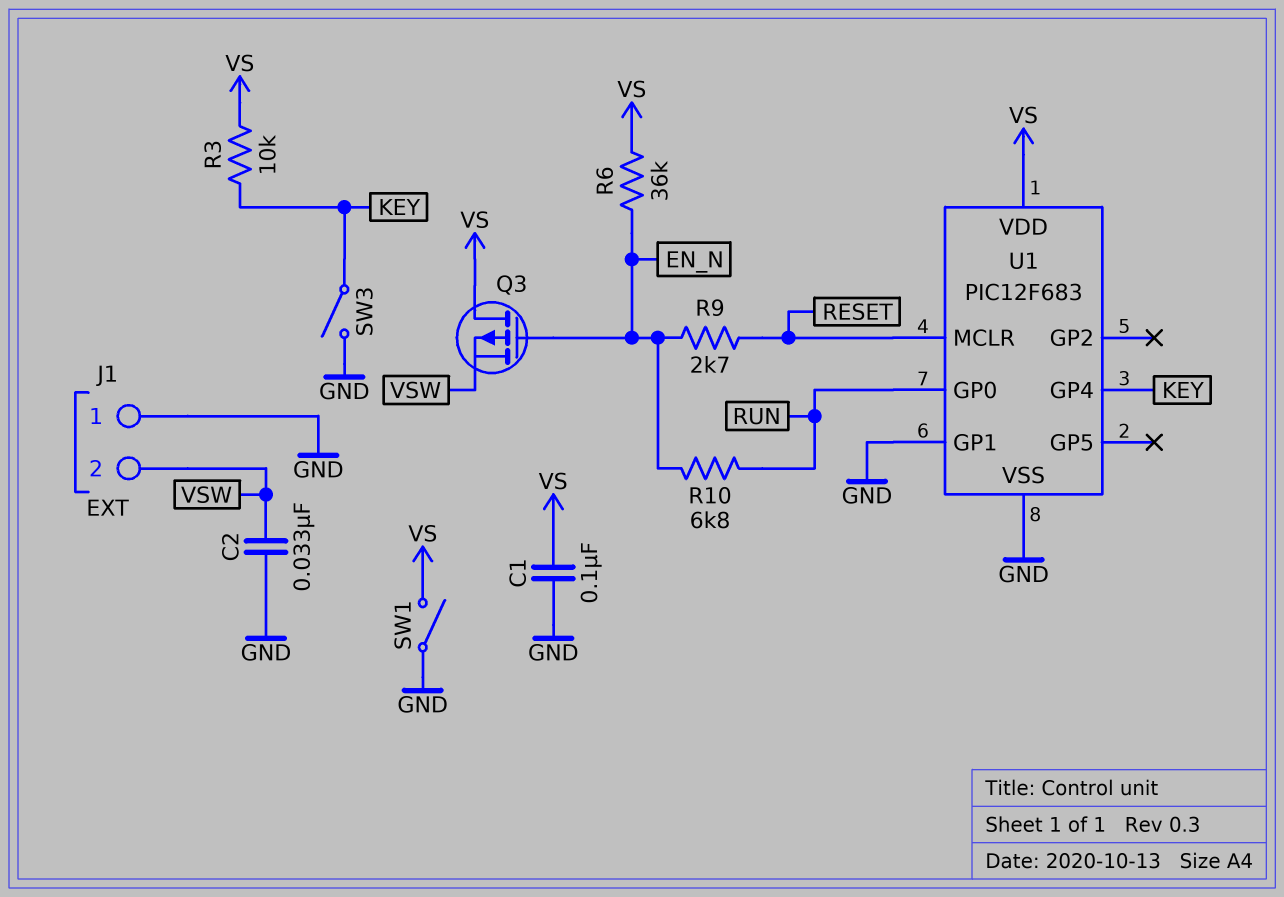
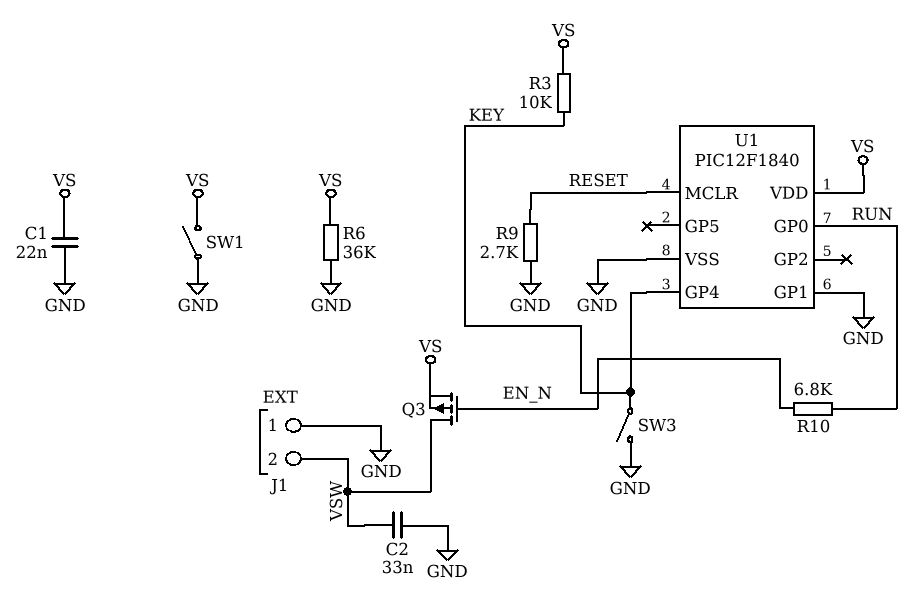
C1: 100nF (GND, VS) -> 22nF (GND, VS)
Q3: PMOS (G EN_N, D VS, S VSW) -> PMOS (G EN_N, D VSW, S VS)
R6: 36k (EN_N, VS) -> 36k (GND, VS)
R9: 2.7k (EN_N, RESET) -> 2.7k (GND, RESET)
U1: PIC12F683 -> PIC12F1840

